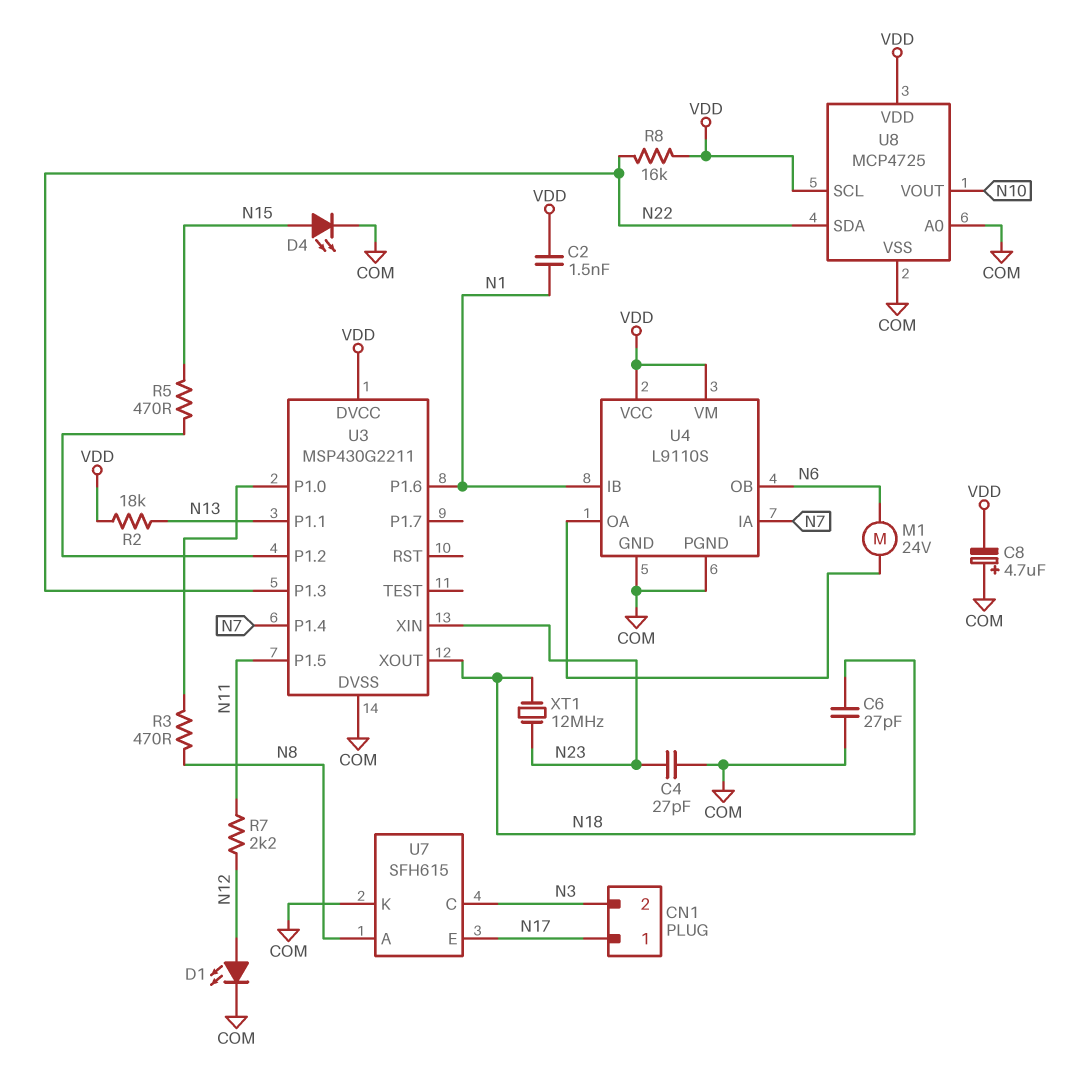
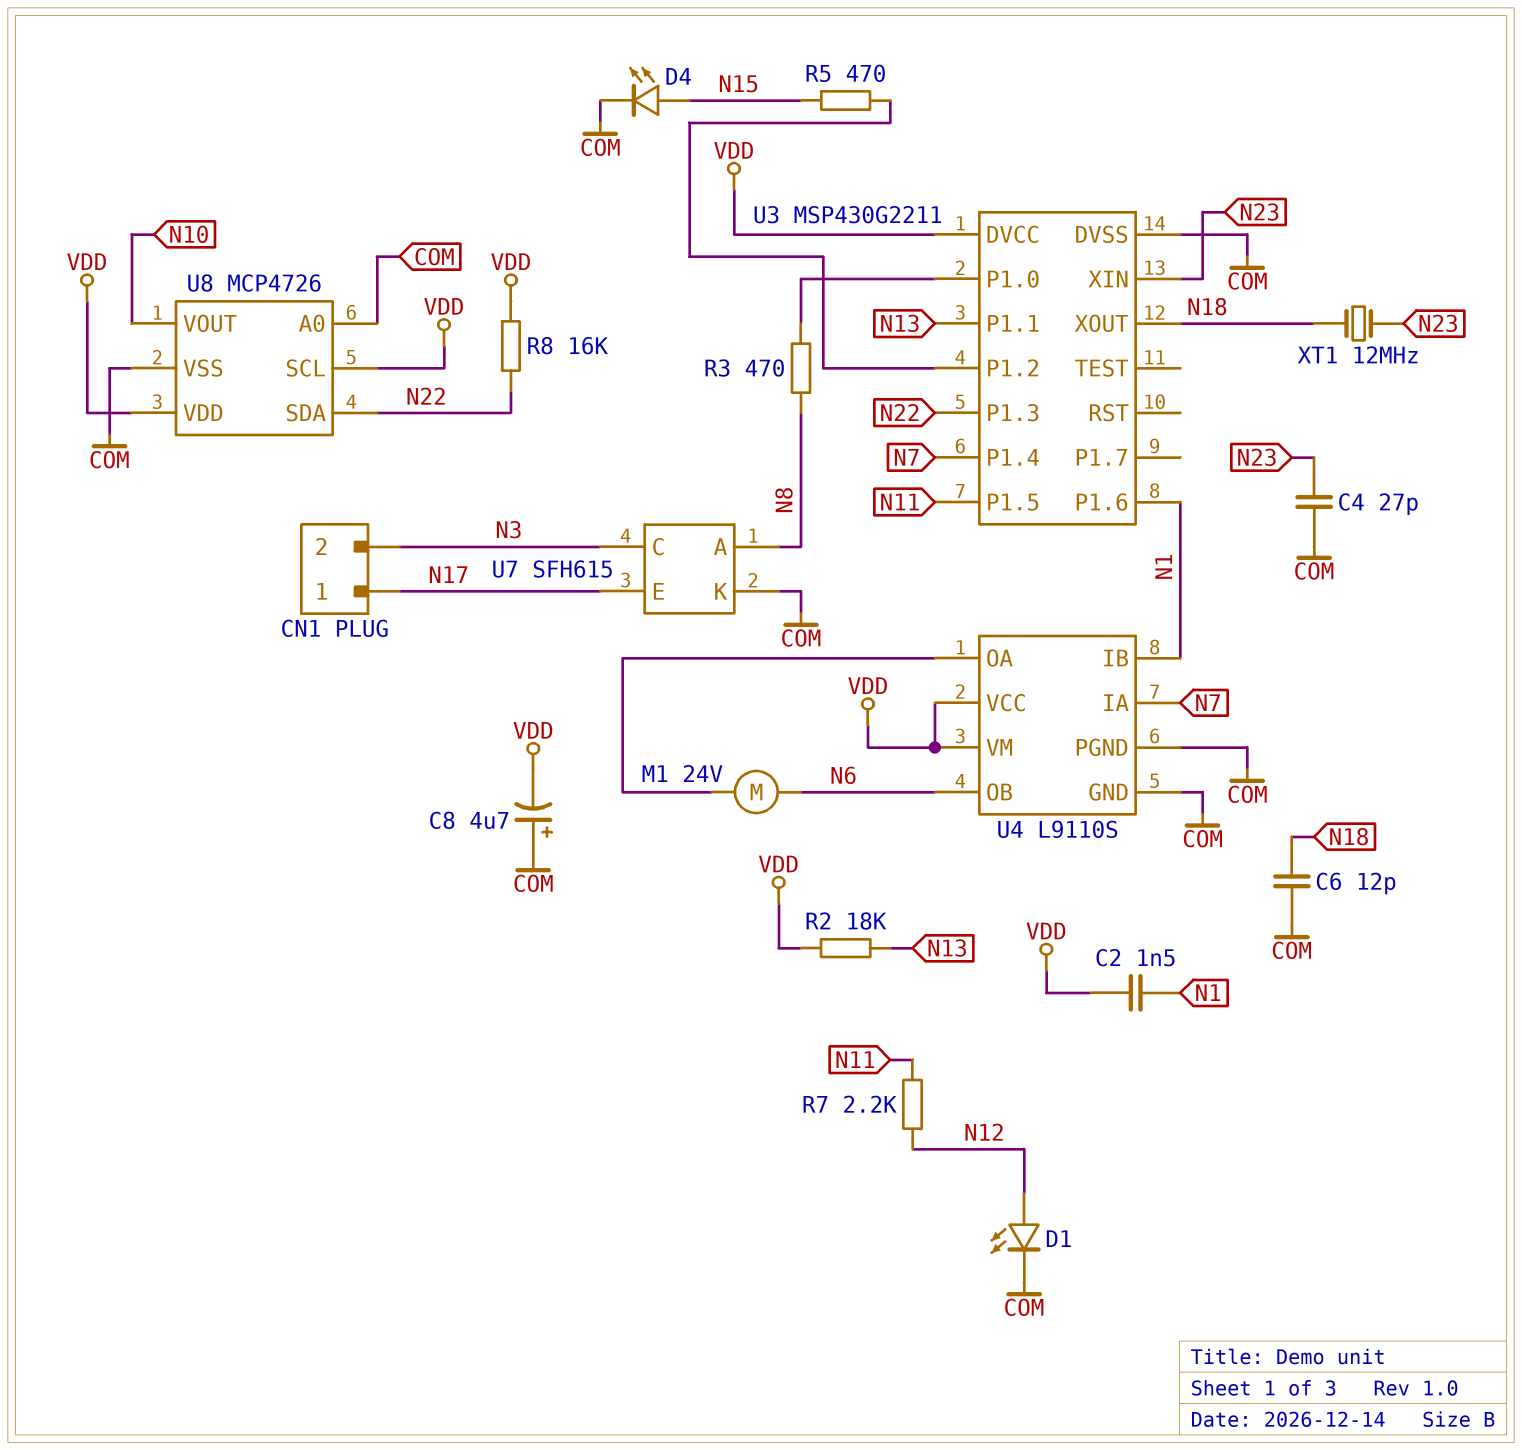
C6: 27pF (COM, N18) -> 12pF (COM, N18)
U8: MCP4725 -> MCP4726

